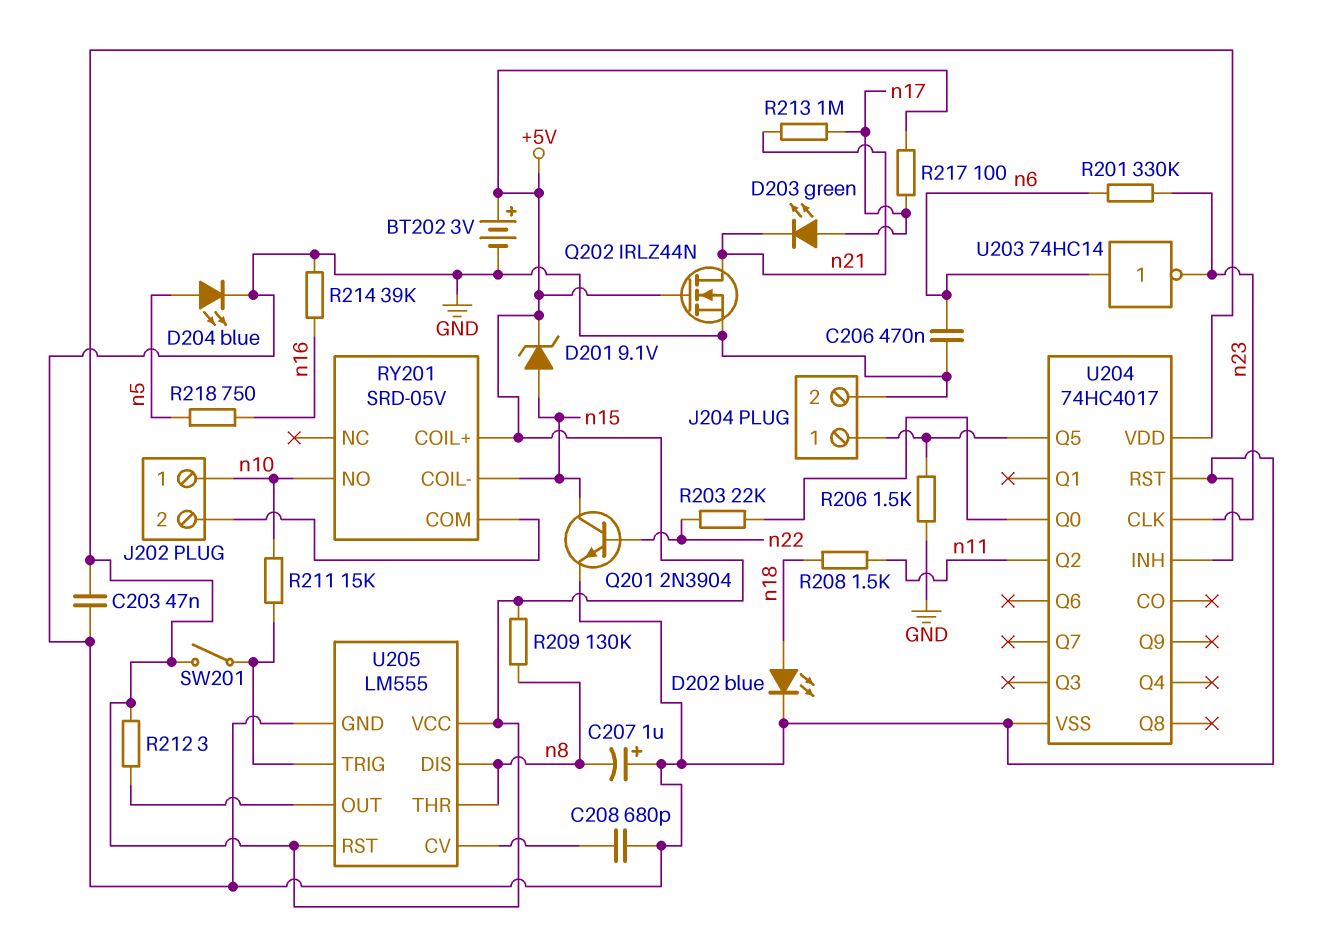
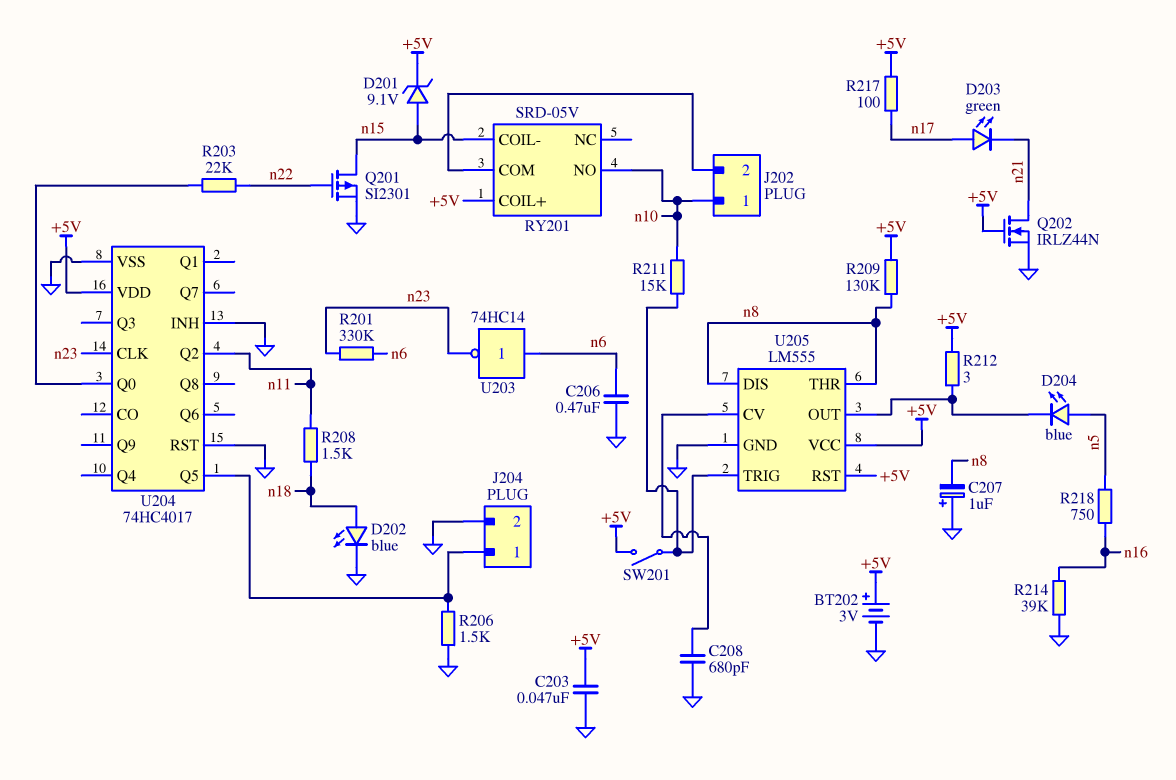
D204: LED blue (A n5, K GND) -> LED blue (A n5, K U205/OUT)
Q201: NPN 2N3904 (B n22, C n15, E GND) -> PMOS SI2301 (G n22, D n15, S GND)
R213: 1M (n17, n21) -> none

